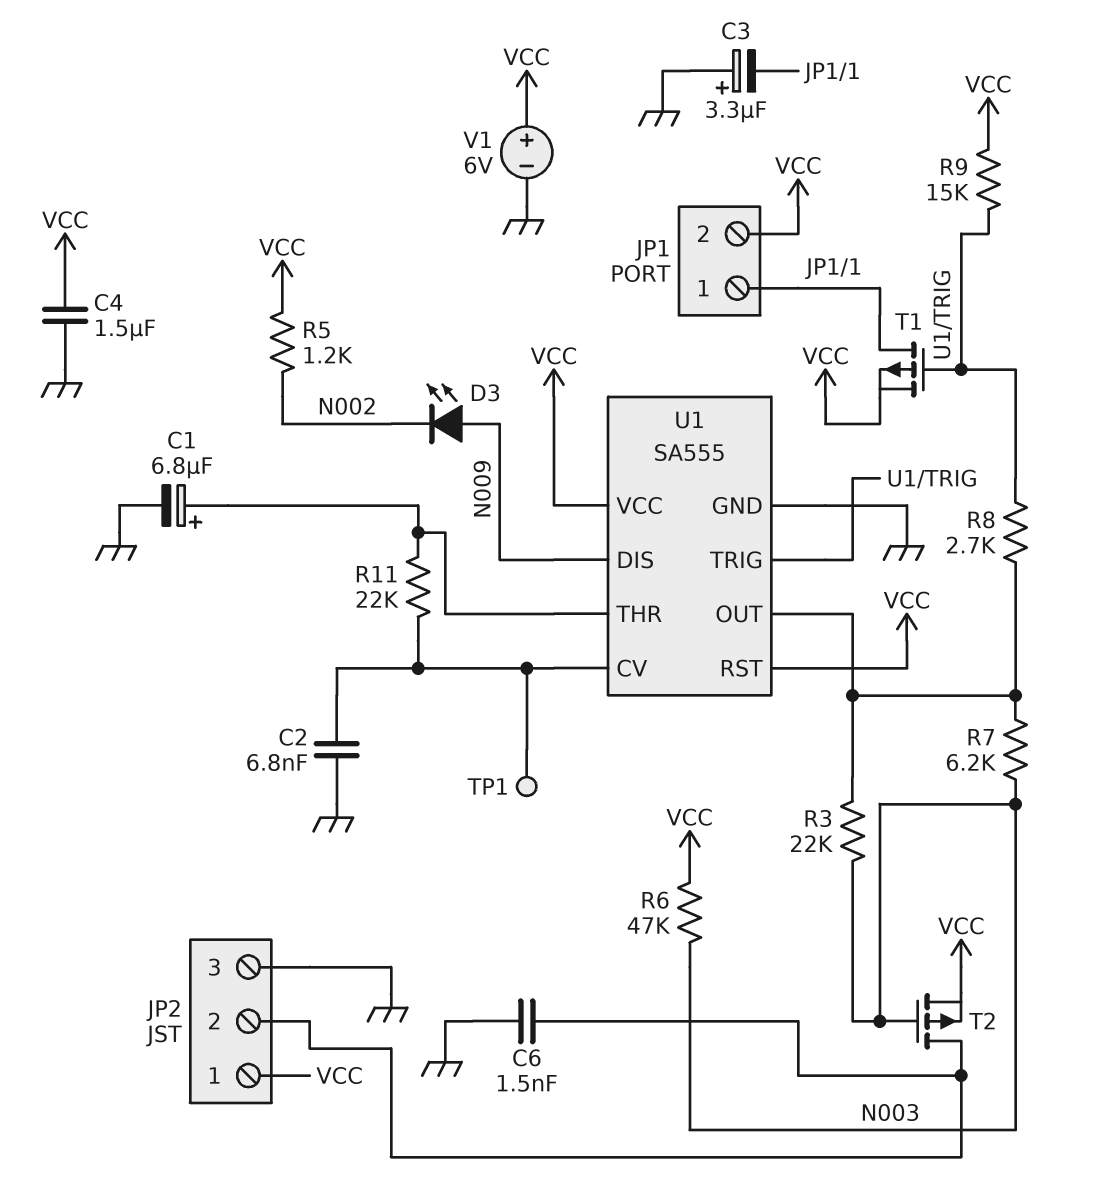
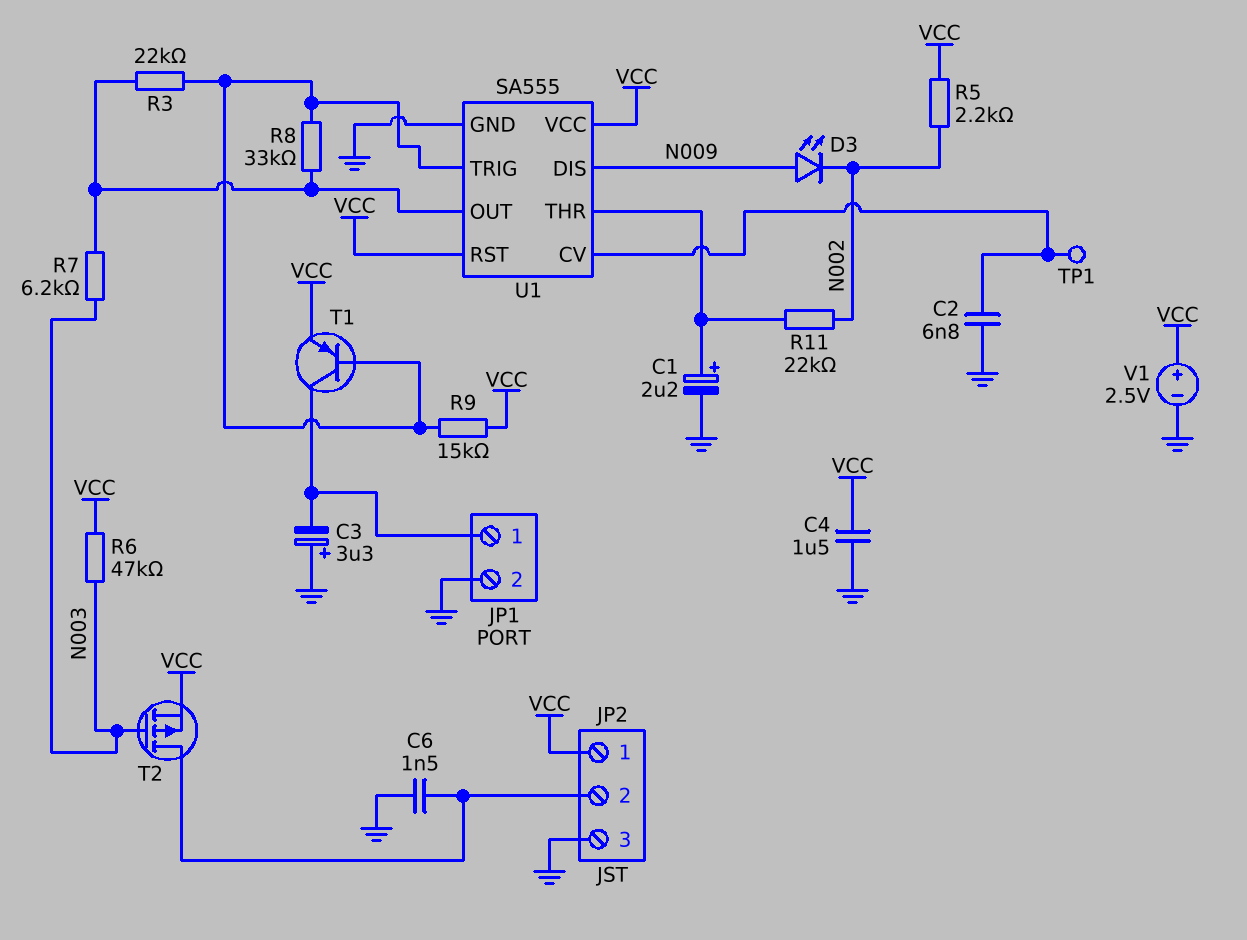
C1: 6.8uF (plus U1/THR, minus GND) -> 2.2uF (plus U1/THR, minus GND)
JP1 pin 2: VCC -> GND
R3: 22k (N003, U1/OUT) -> 22k (U1/OUT, U1/TRIG)
R5: 1.2k (N002, VCC) -> 2.2k (N002, VCC)
R8: 2.7k (U1/OUT, U1/TRIG) -> 33k (U1/OUT, U1/TRIG)
R11: 22k (U1/CV, U1/THR) -> 22k (N002, U1/THR)
T1: PMOS (G U1/TRIG, D JP1/1, S VCC) -> PNP (B U1/TRIG, C JP1/1, E VCC)
V1: 6V (plus VCC, minus GND) -> 2.5V (plus VCC, minus GND)

